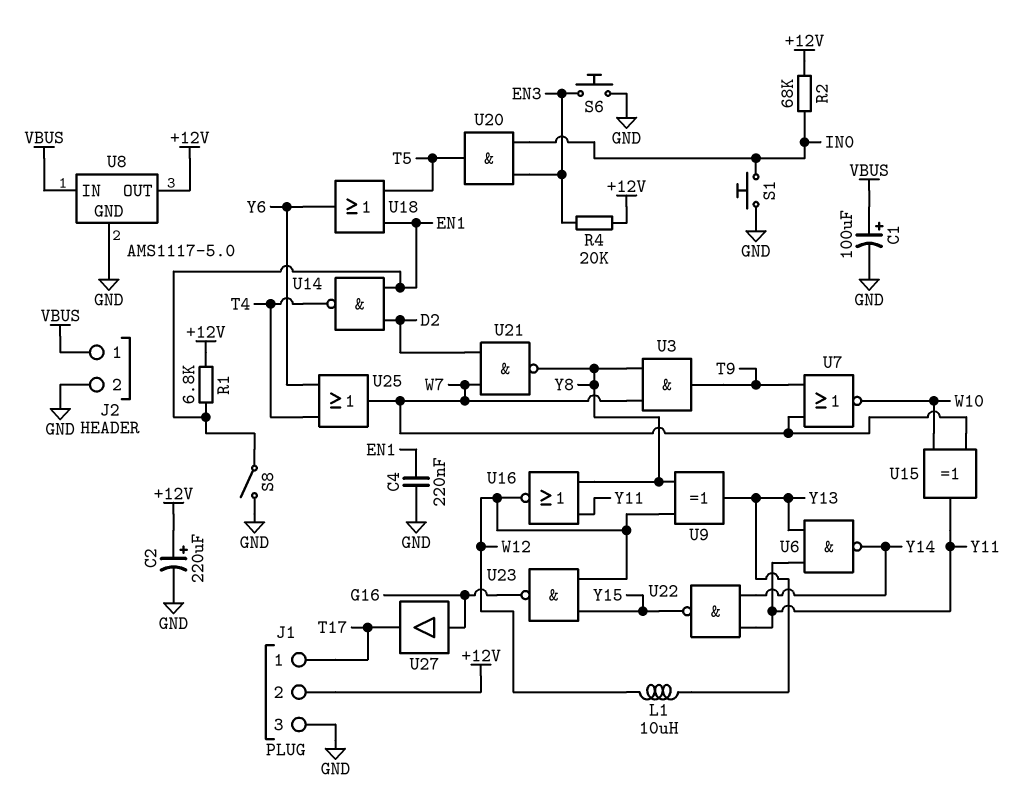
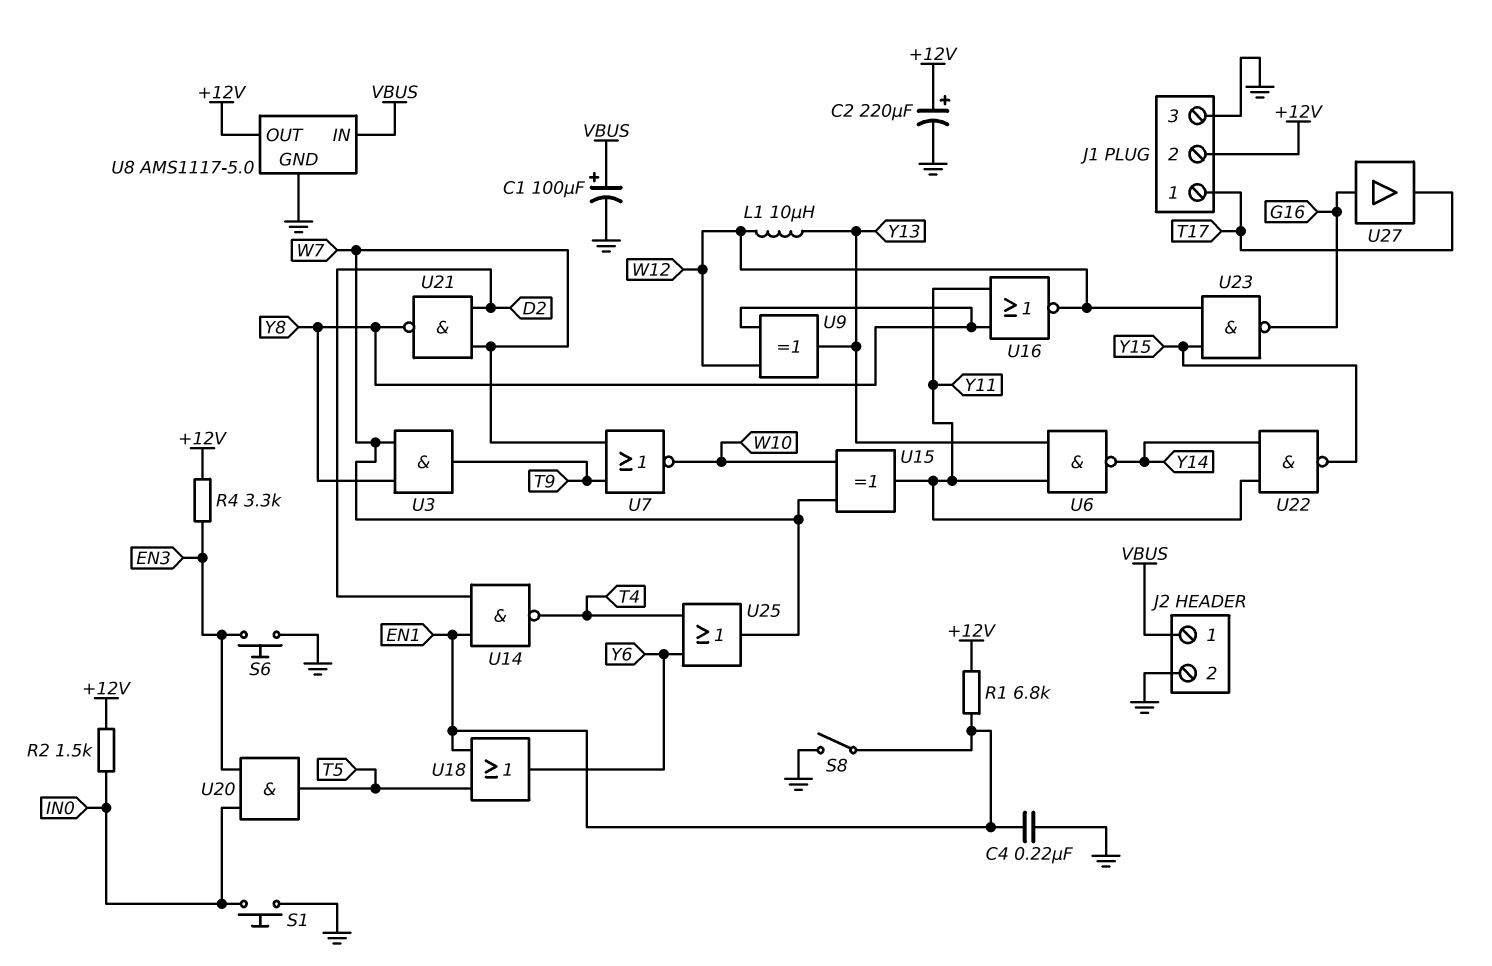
R2: 68k (+12V, IN0) -> 1.5k (+12V, IN0)
R4: 20k (+12V, EN3) -> 3.3k (+12V, EN3)

